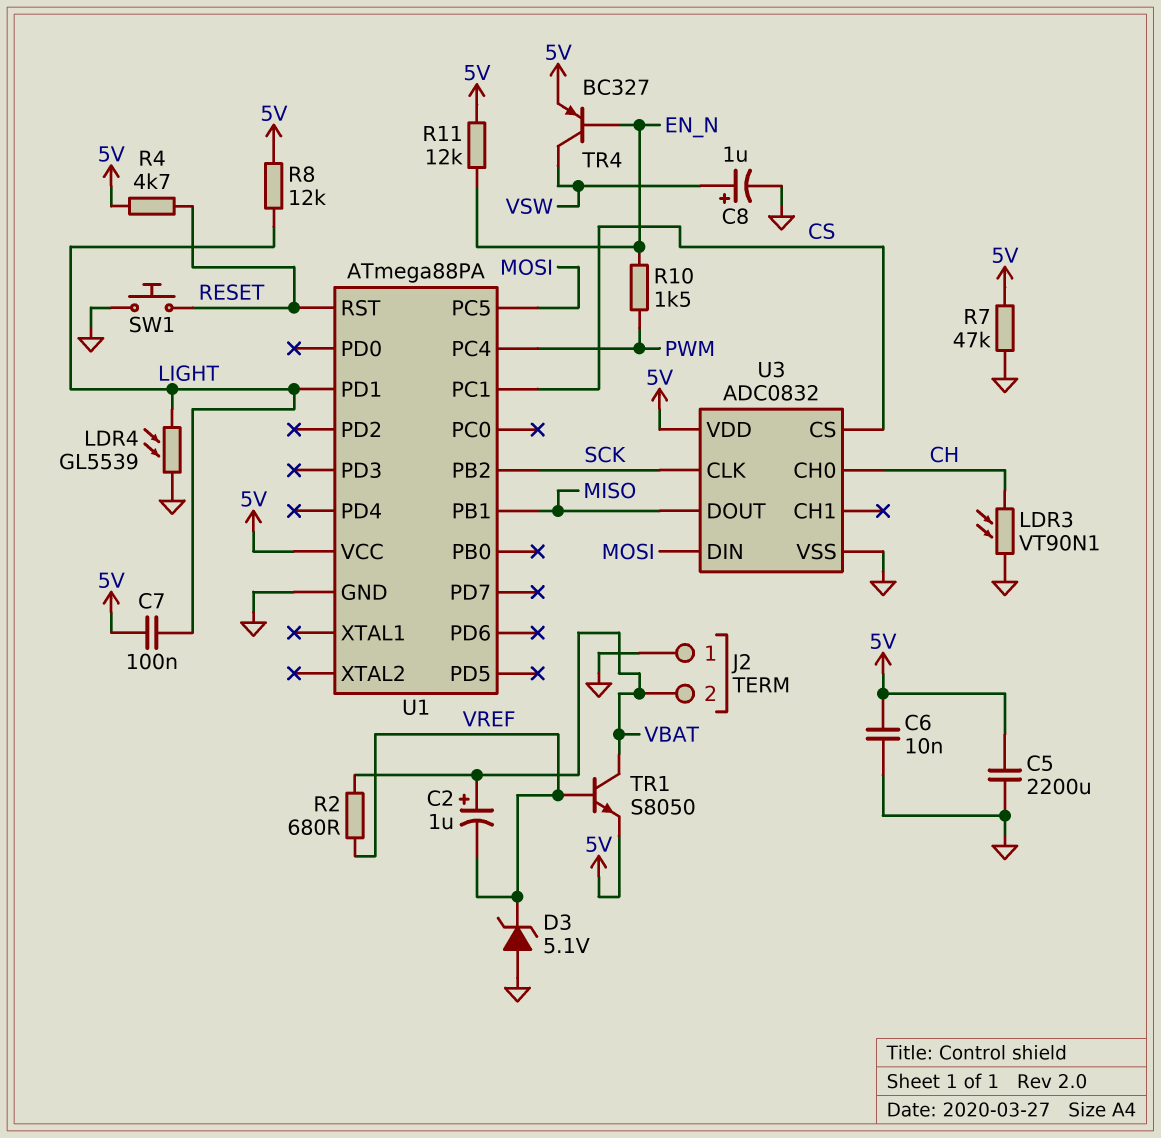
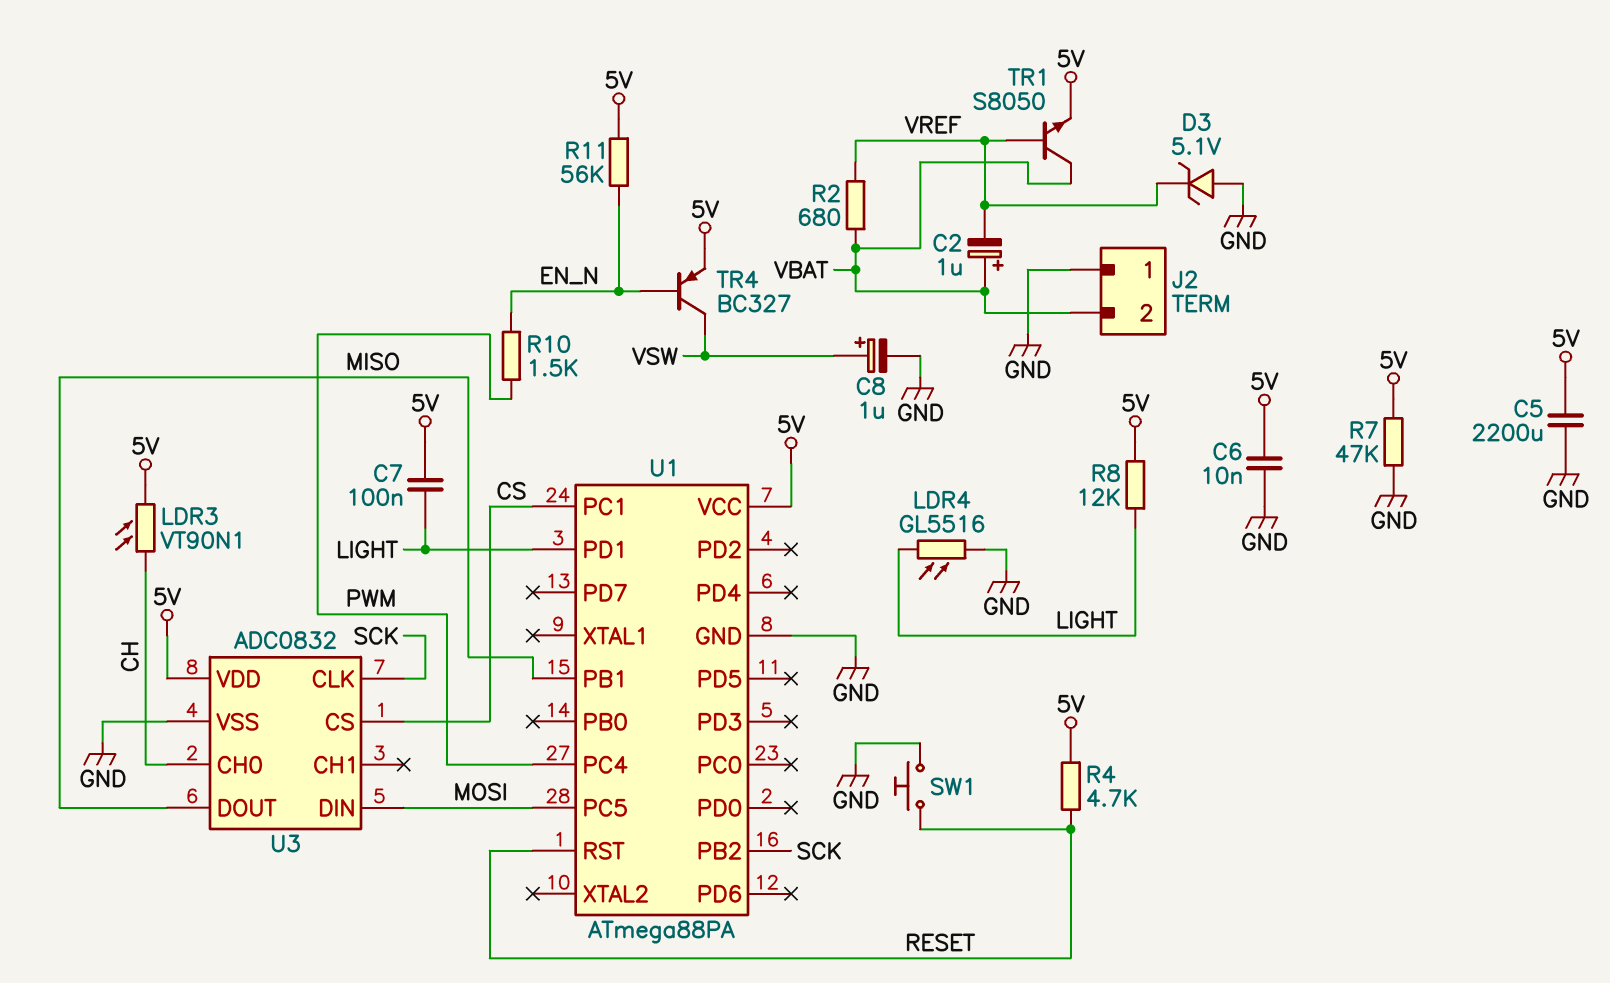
LDR3: VT90N1 (CH, GND) -> VT90N1 (5V, CH)
LDR4: GL5539 (GND, LIGHT) -> GL5516 (GND, LIGHT)
R11: 12k (5V, EN_N) -> 56k (5V, EN_N)

